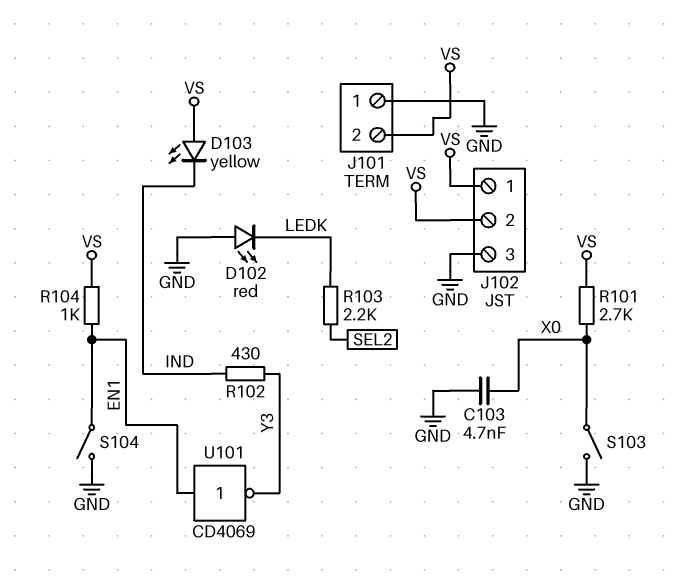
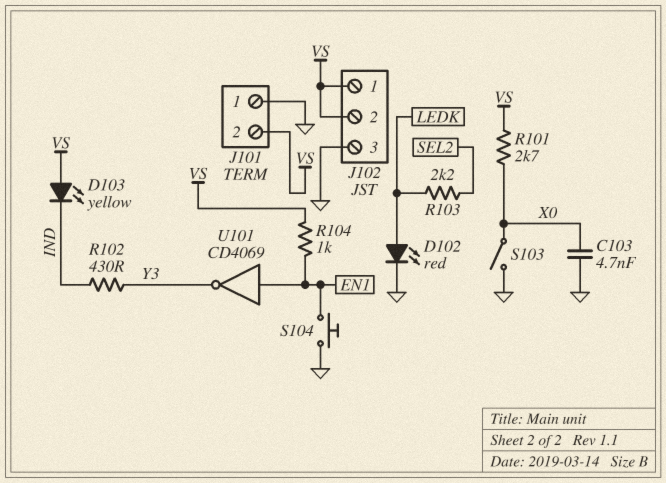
D102: LED red (A GND, K LEDK) -> LED red (A LEDK, K GND)
S104: switch (EN1, GND) -> button (EN1, GND)

